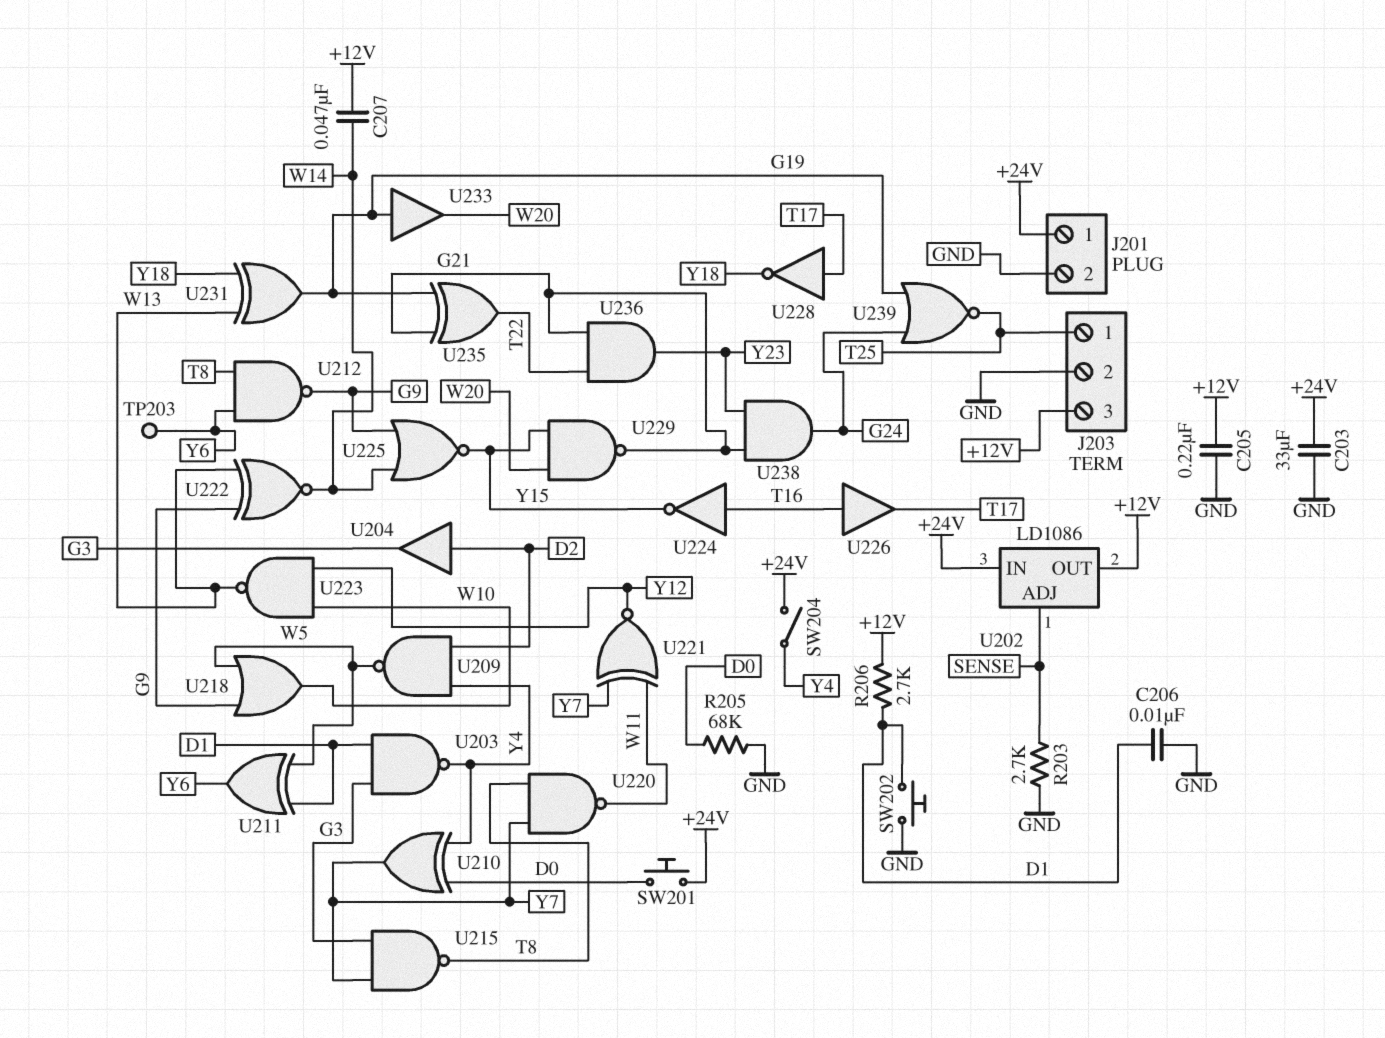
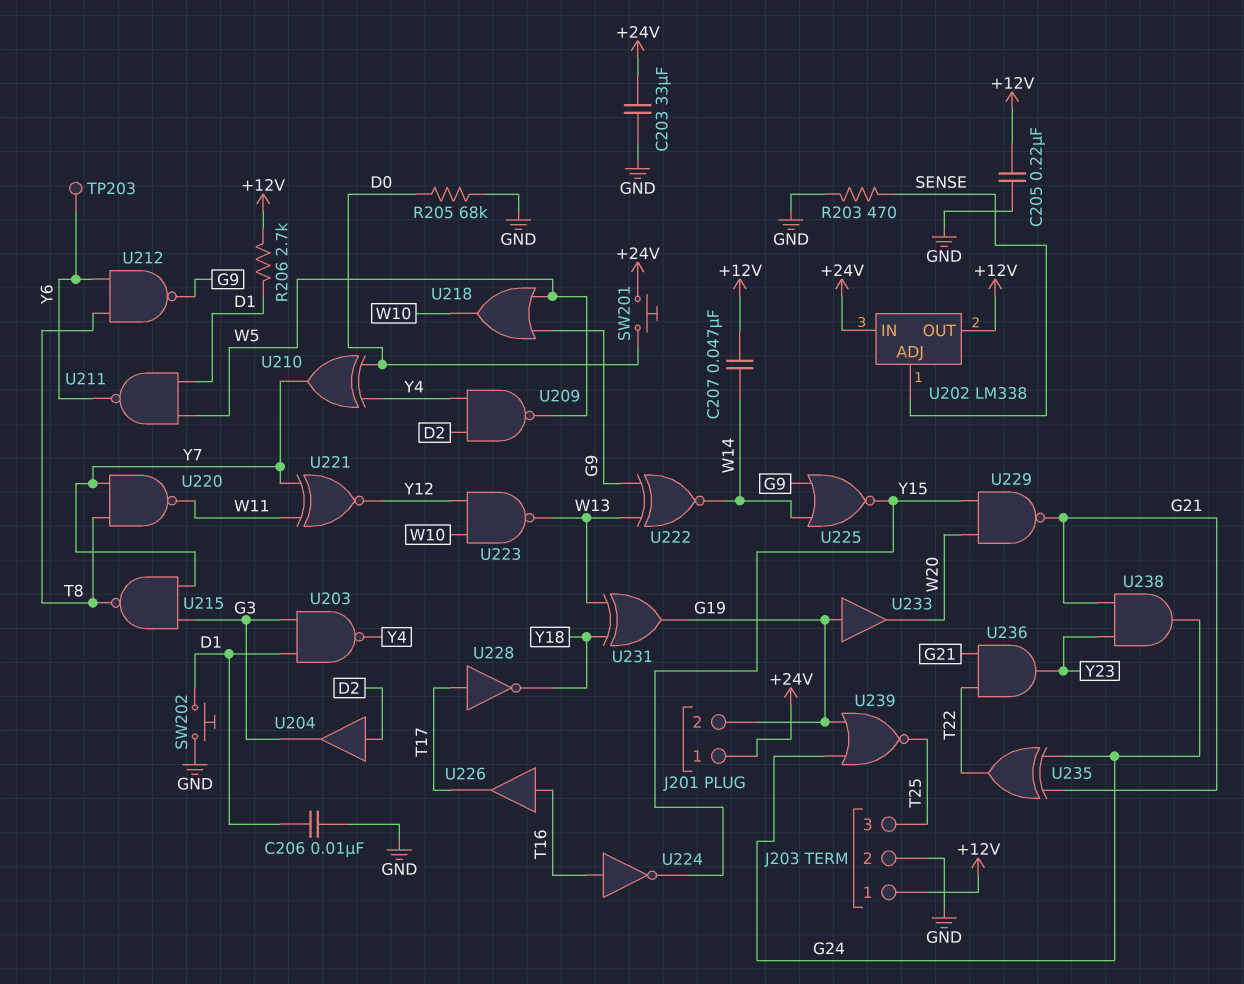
J201 pin 2: GND -> G19
J203 pin 1: T25 -> +12V
J203 pin 3: +12V -> T25
R203: 2.7k (GND, SENSE) -> 470 (GND, SENSE)
SW204: switch (+24V, Y4) -> none
U202: LD1086 -> LM338
U211: XOR (in D1, in W5, out Y6) -> NAND (in D1, in W5, out Y6)
U235: XOR (in G19, in G21, out T22) -> XOR (in G21, in G24, out T22)

